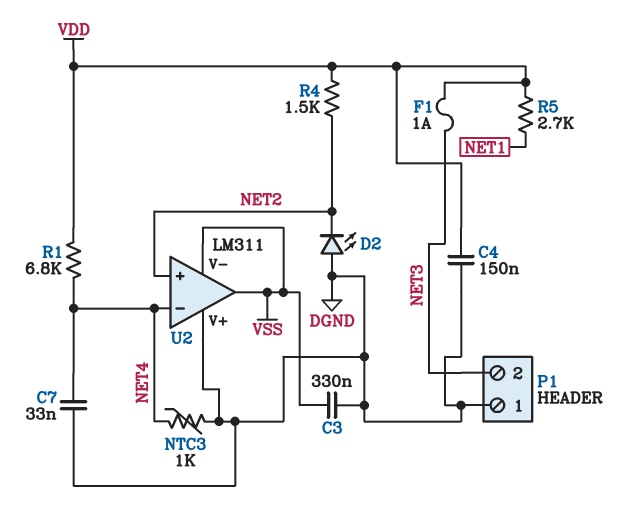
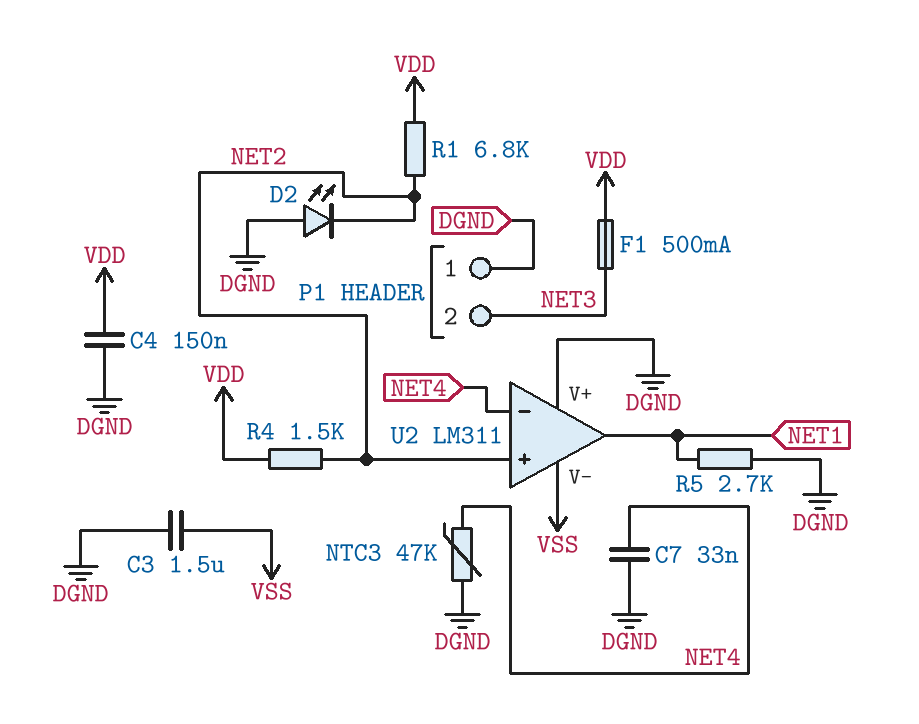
C3: 330nF (DGND, VSS) -> 1.5uF (DGND, VSS)
F1: 1A (NET3, VDD) -> 500mA (NET3, VDD)
NTC3: 1k (DGND, NET4) -> 47k (DGND, NET4)
R1: 6.8k (NET4, VDD) -> 6.8k (NET2, VDD)
R5: 2.7k (NET1, VDD) -> 2.7k (DGND, NET1)
U2 pin out: VSS -> NET1

